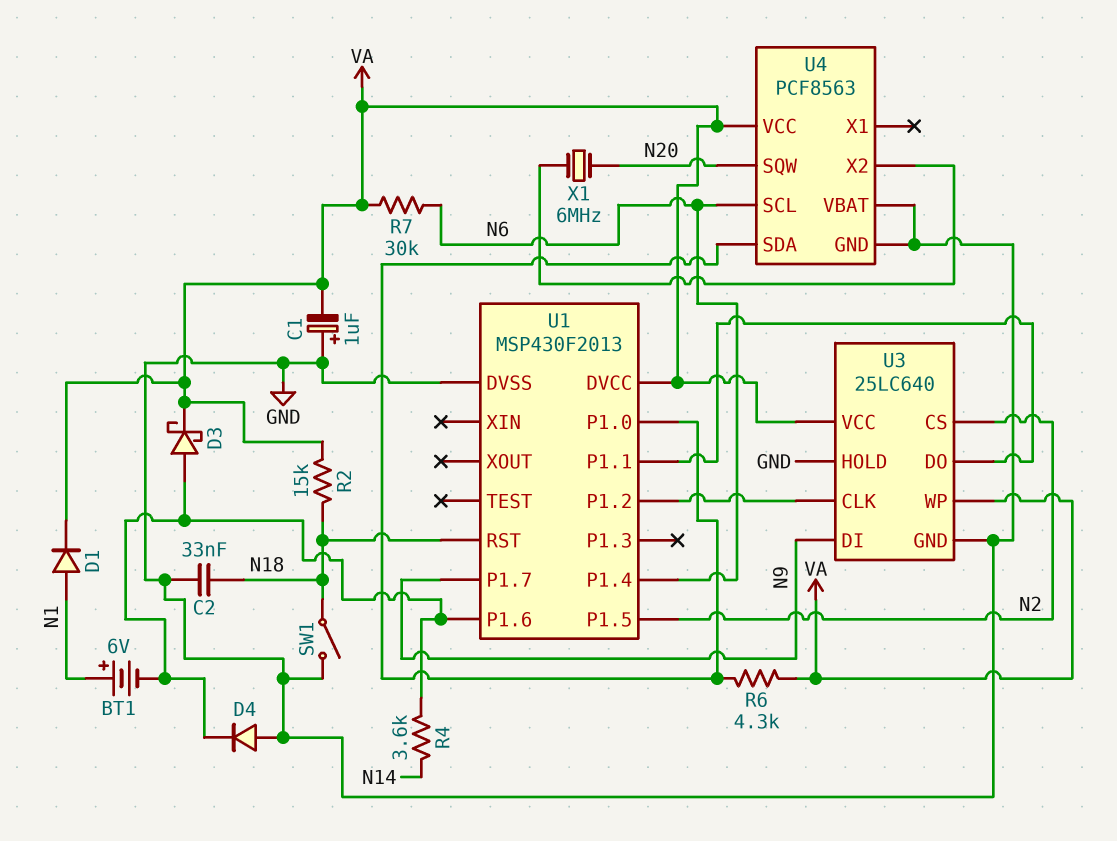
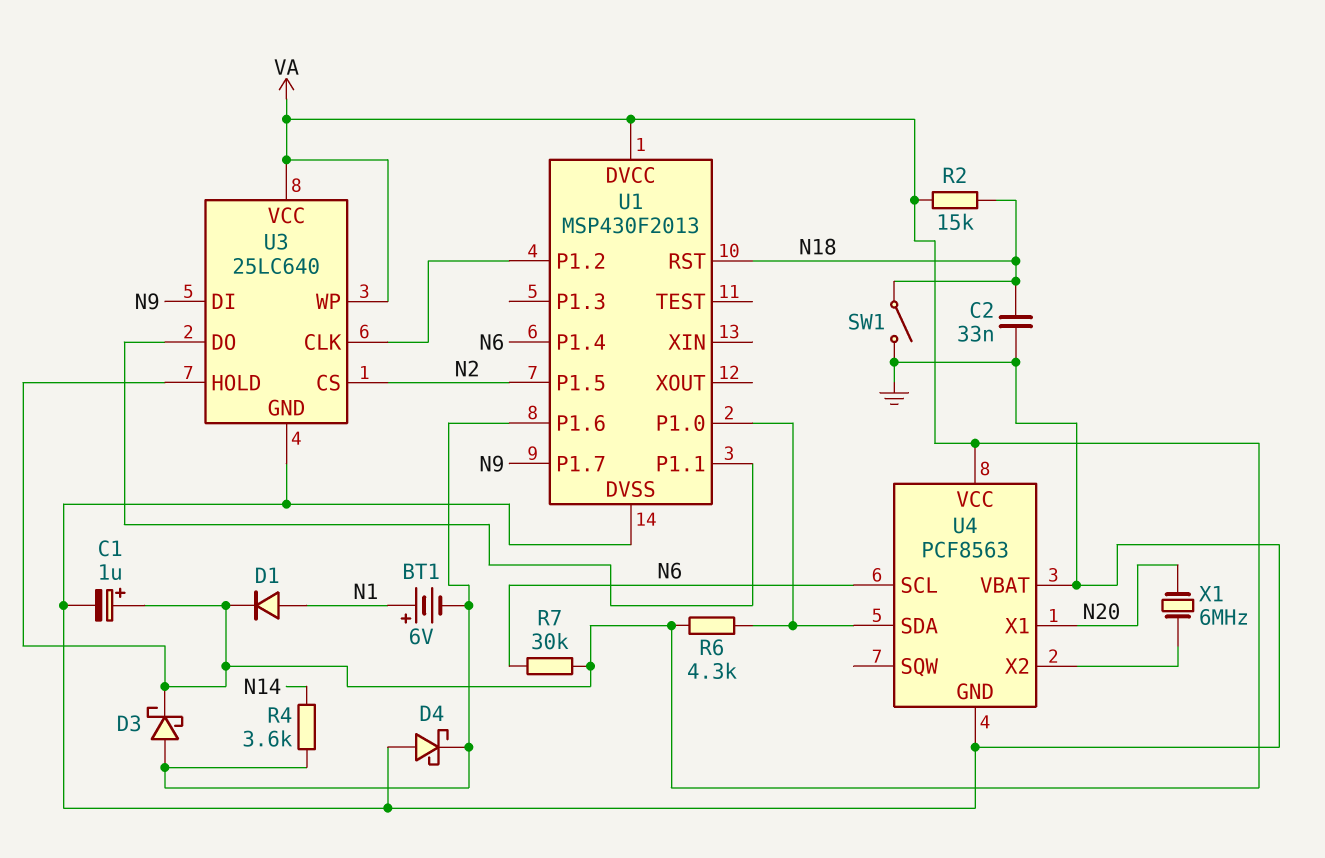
C1: 1uF (plus GND, minus VA) -> 1uF (plus VA, minus GND)
D4: diode (A GND, K U1/P1.6) -> schottky (A GND, K U1/P1.6)
U3 pin HOLD: GND -> VA
U4 pin SQW: N20 -> none
U4 pin X1: none -> N20

